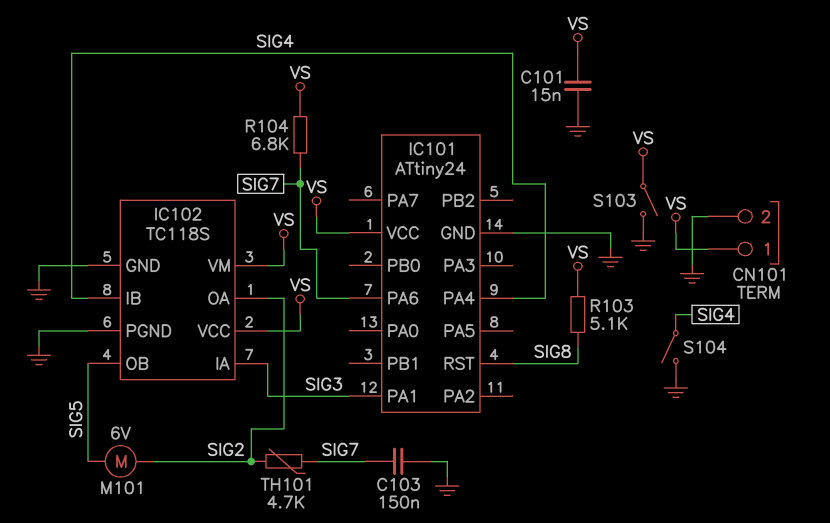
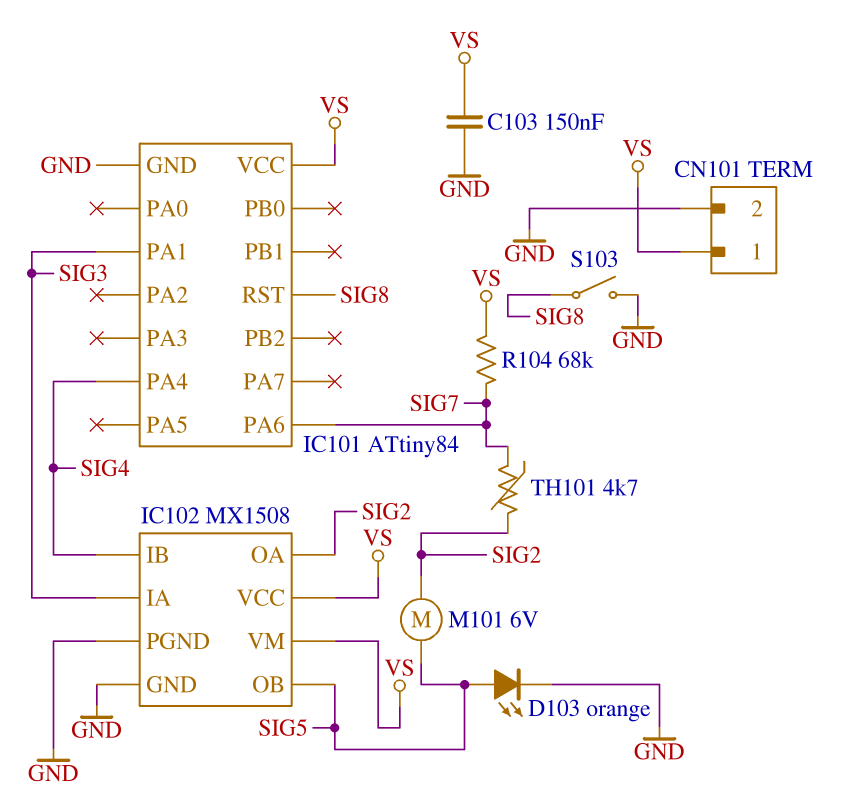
C101: 15nF (GND, VS) -> none
C103: 150nF (GND, SIG7) -> 150nF (GND, VS)
D103: none -> LED orange (A SIG5, K GND)
IC101: ATtiny24 -> ATtiny84
IC102: TC118S -> MX1508
R103: 5.1k (SIG8, VS) -> none
R104: 6.8k (SIG7, VS) -> 68k (SIG7, VS)
S103: switch (GND, VS) -> switch (GND, SIG8)
S104: switch (GND, SIG4) -> none

